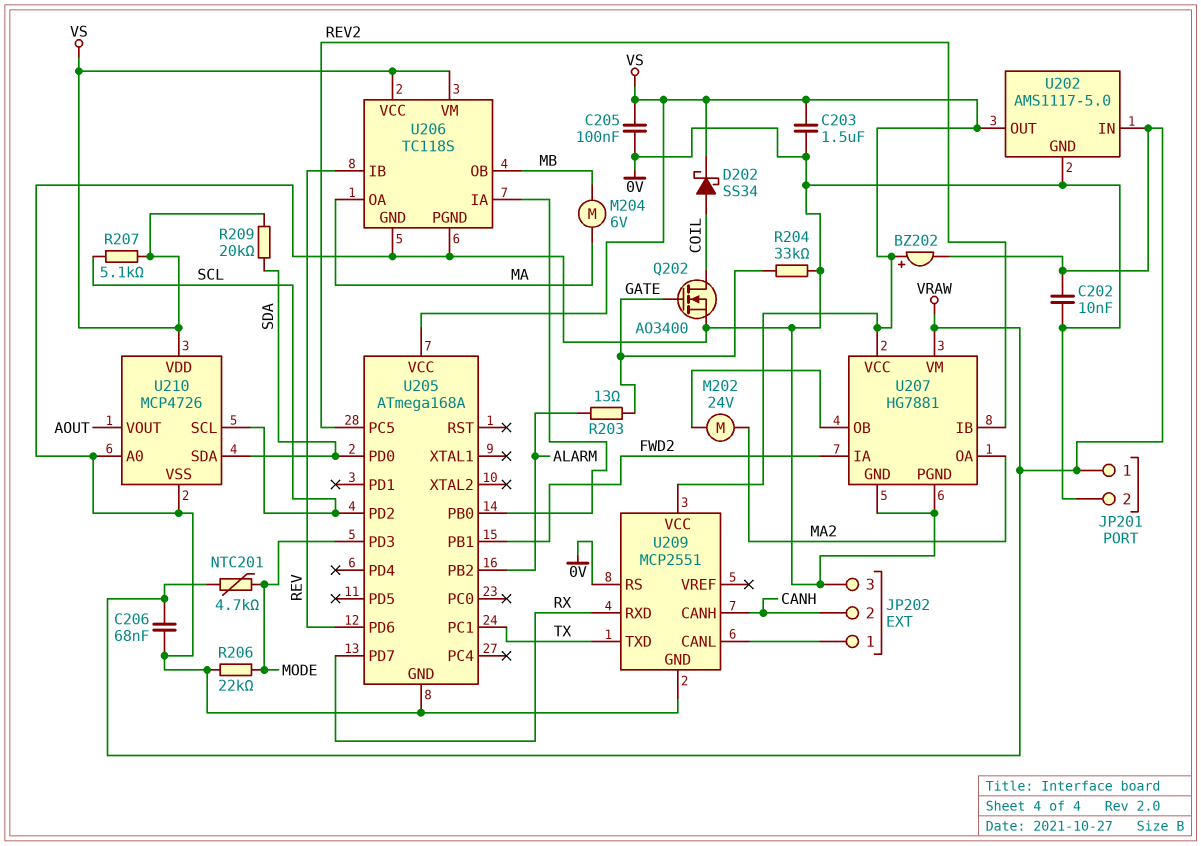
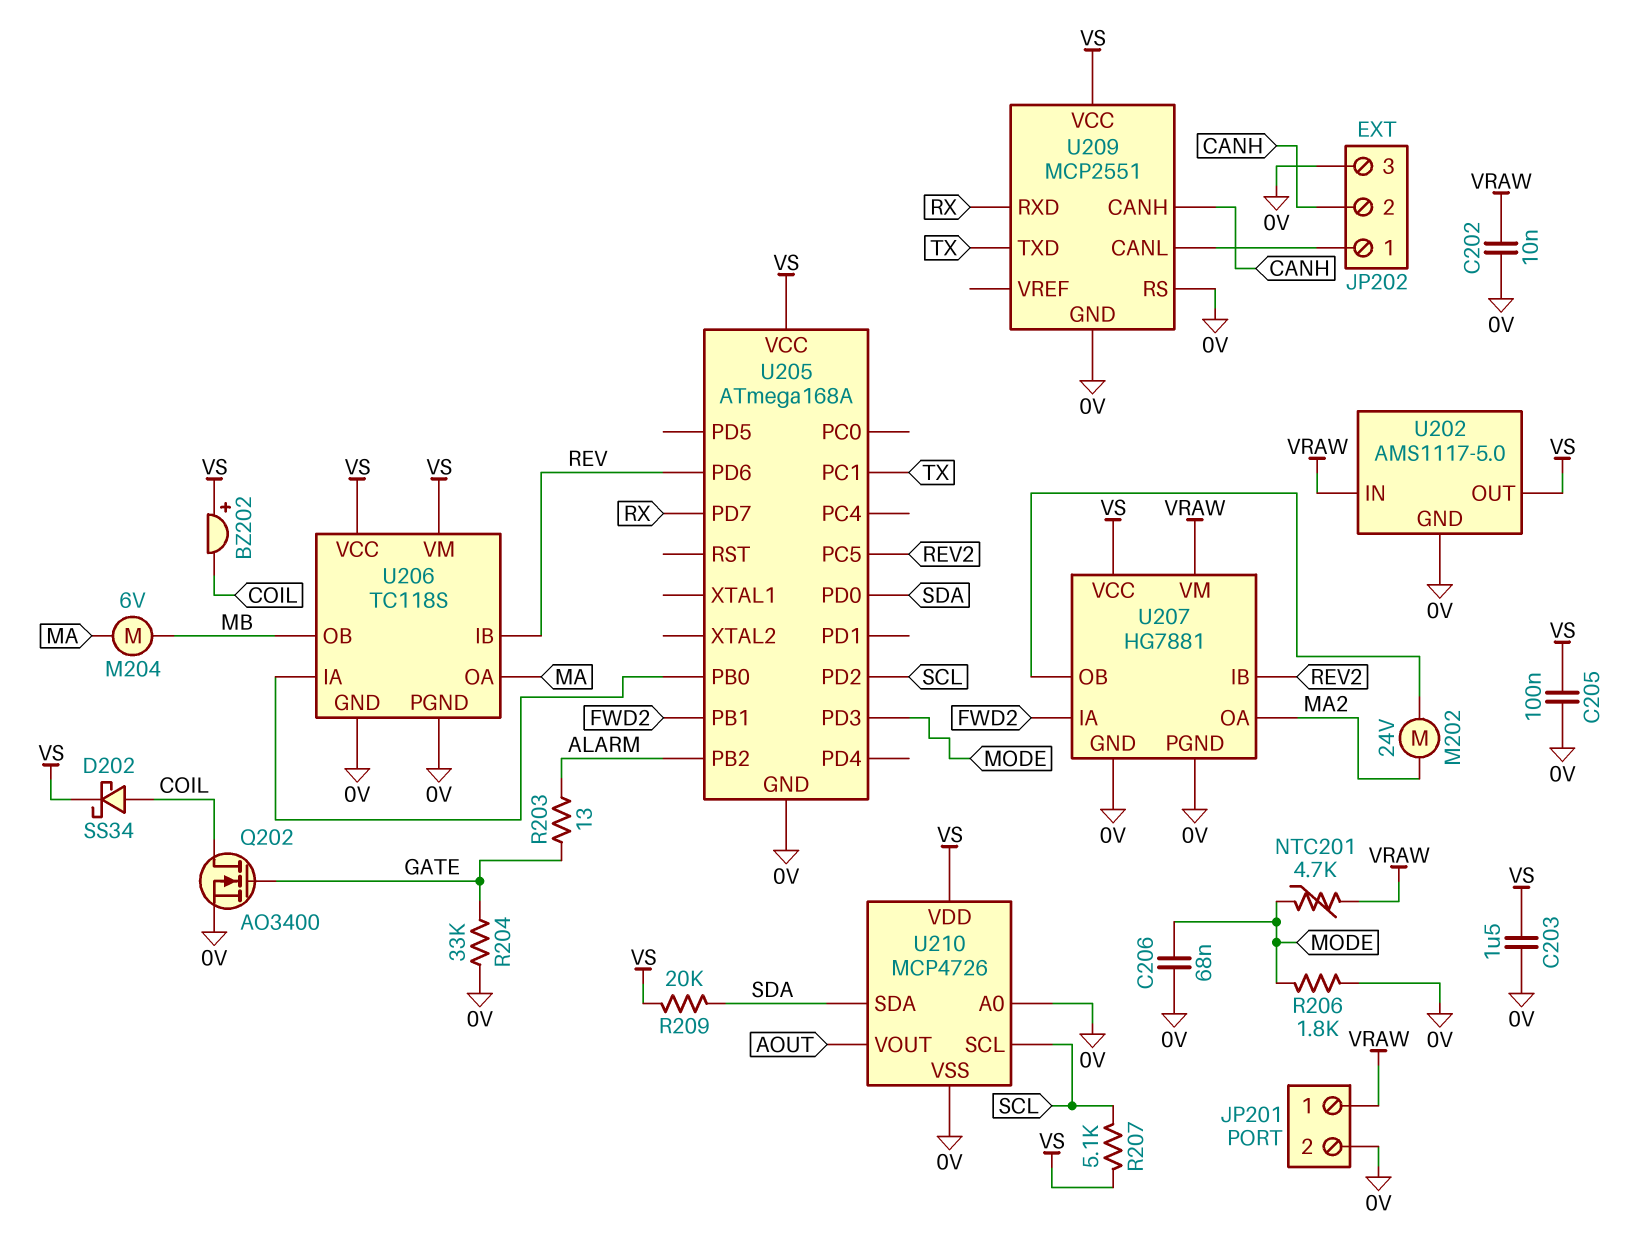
BZ202: buzzer (plus VS, minus VRAW) -> buzzer (plus VS, minus COIL)
C206: 68nF (0V, VRAW) -> 68nF (0V, MODE)
R206: 22k (0V, MODE) -> 1.8k (0V, MODE)

